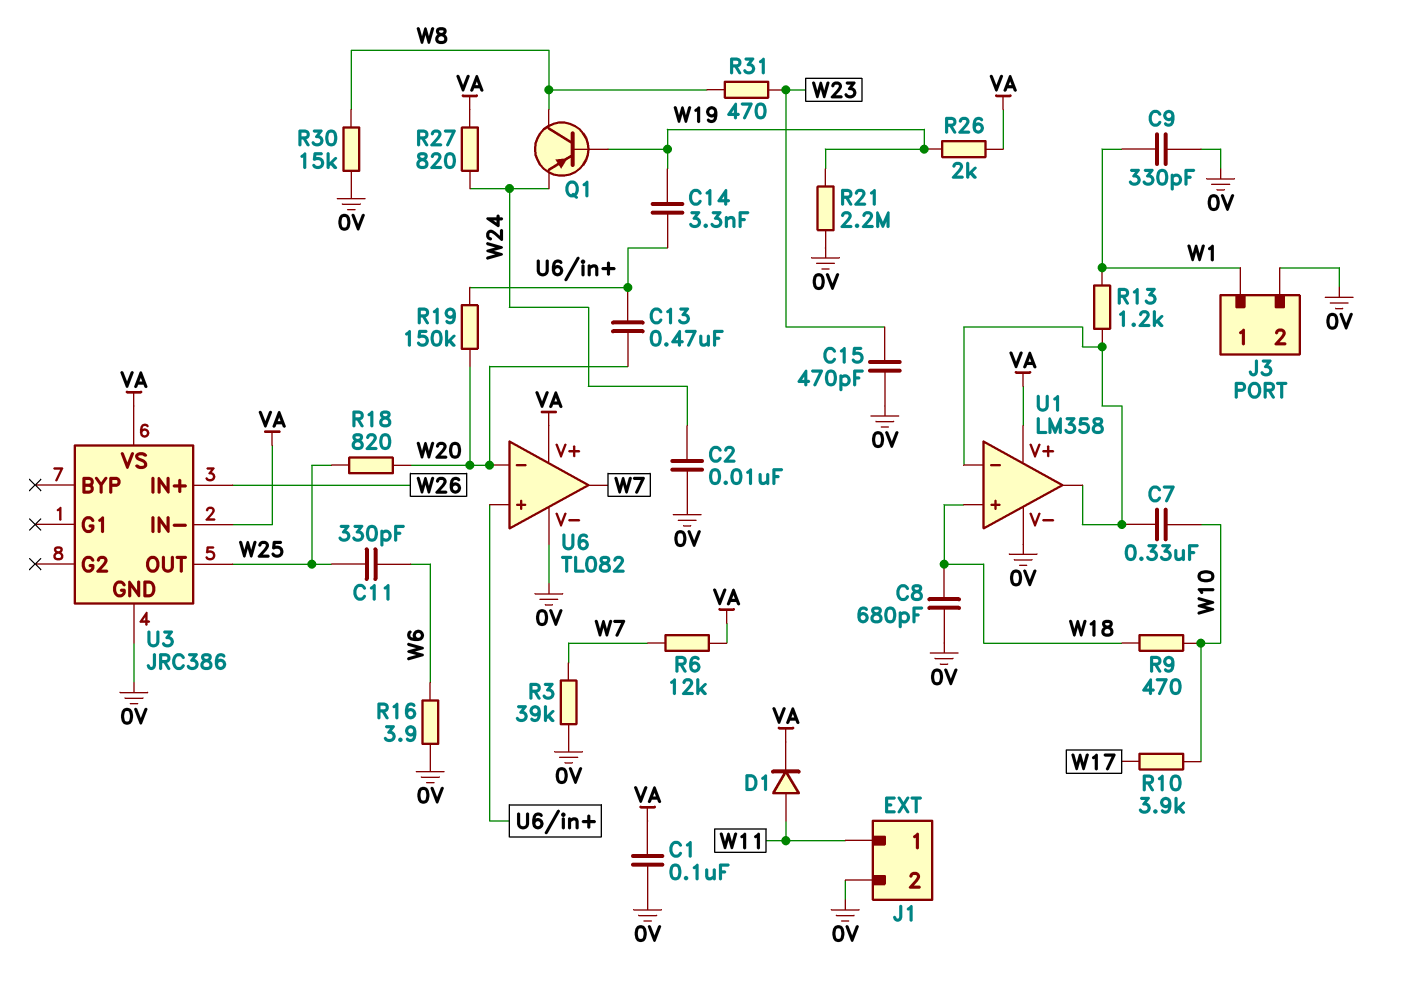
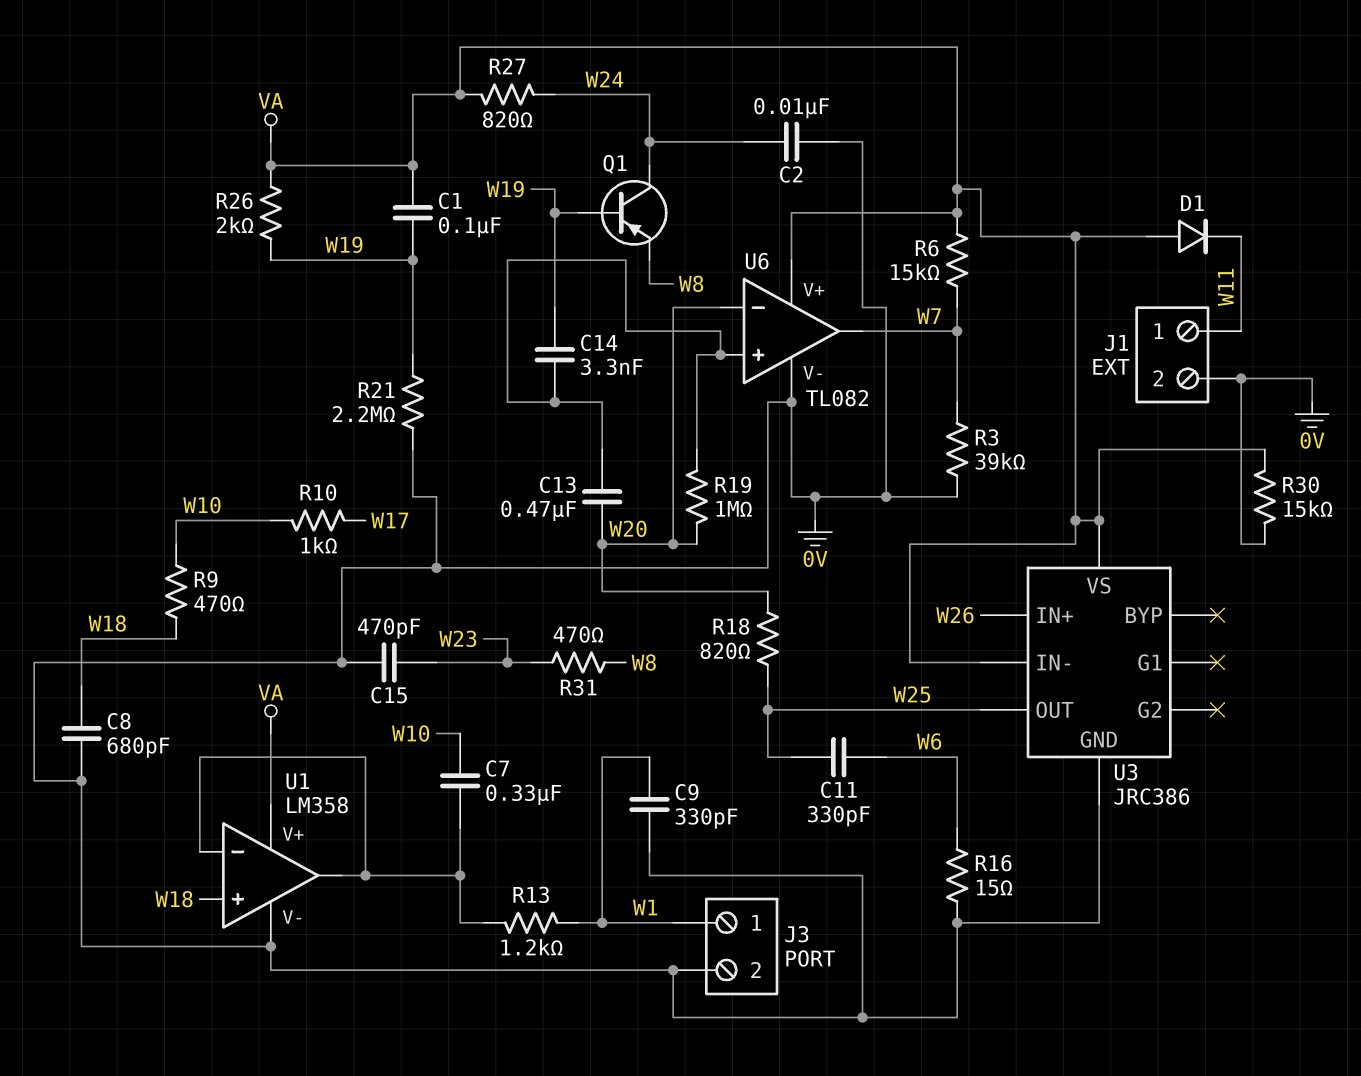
C1: 100nF (0V, VA) -> 100nF (VA, W19)
D1: diode (A W11, K VA) -> diode (A VA, K W11)
Q1: PNP (B W19, C W8, E W24) -> PNP (B W19, C W24, E W8)
R6: 12k (VA, W7) -> 15k (VA, W7)
R10: 3.9k (W10, W17) -> 1k (W10, W17)
R16: 3.9 (0V, W6) -> 15 (0V, W6)
R19: 150k (U6/in+, W20) -> 1M (U6/in+, W20)
R30: 15k (0V, W8) -> 15k (0V, VA)

